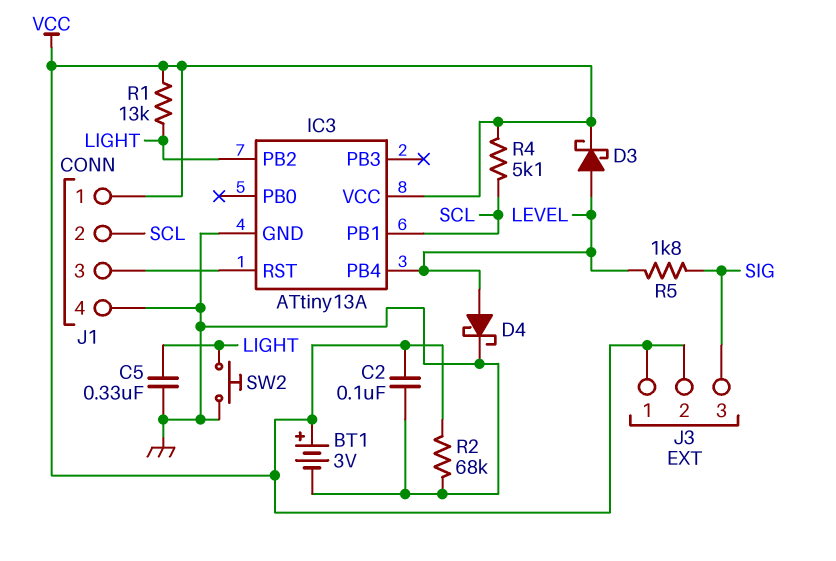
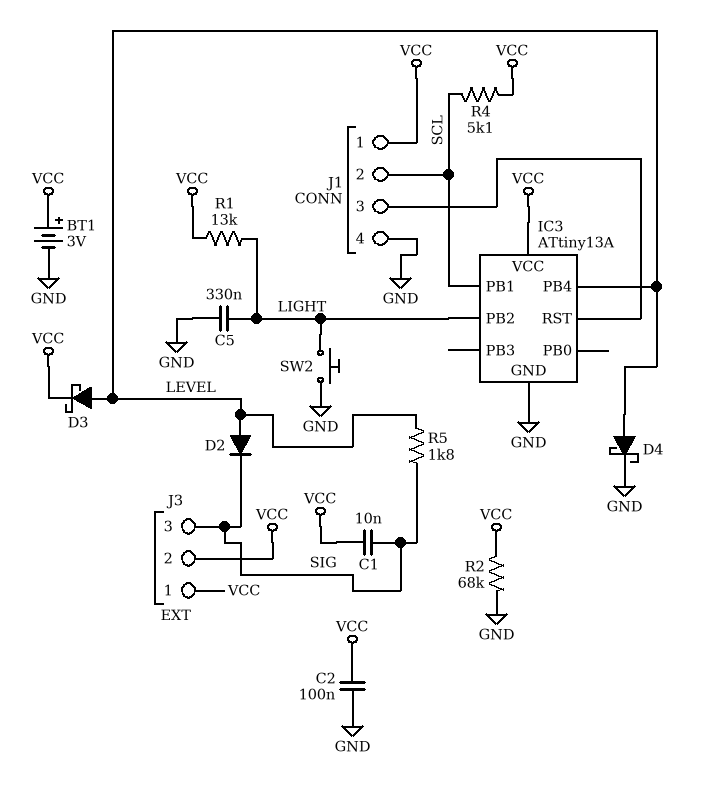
C1: none -> 10nF (SIG, VCC)
D2: none -> diode (A LEVEL, K SIG)

